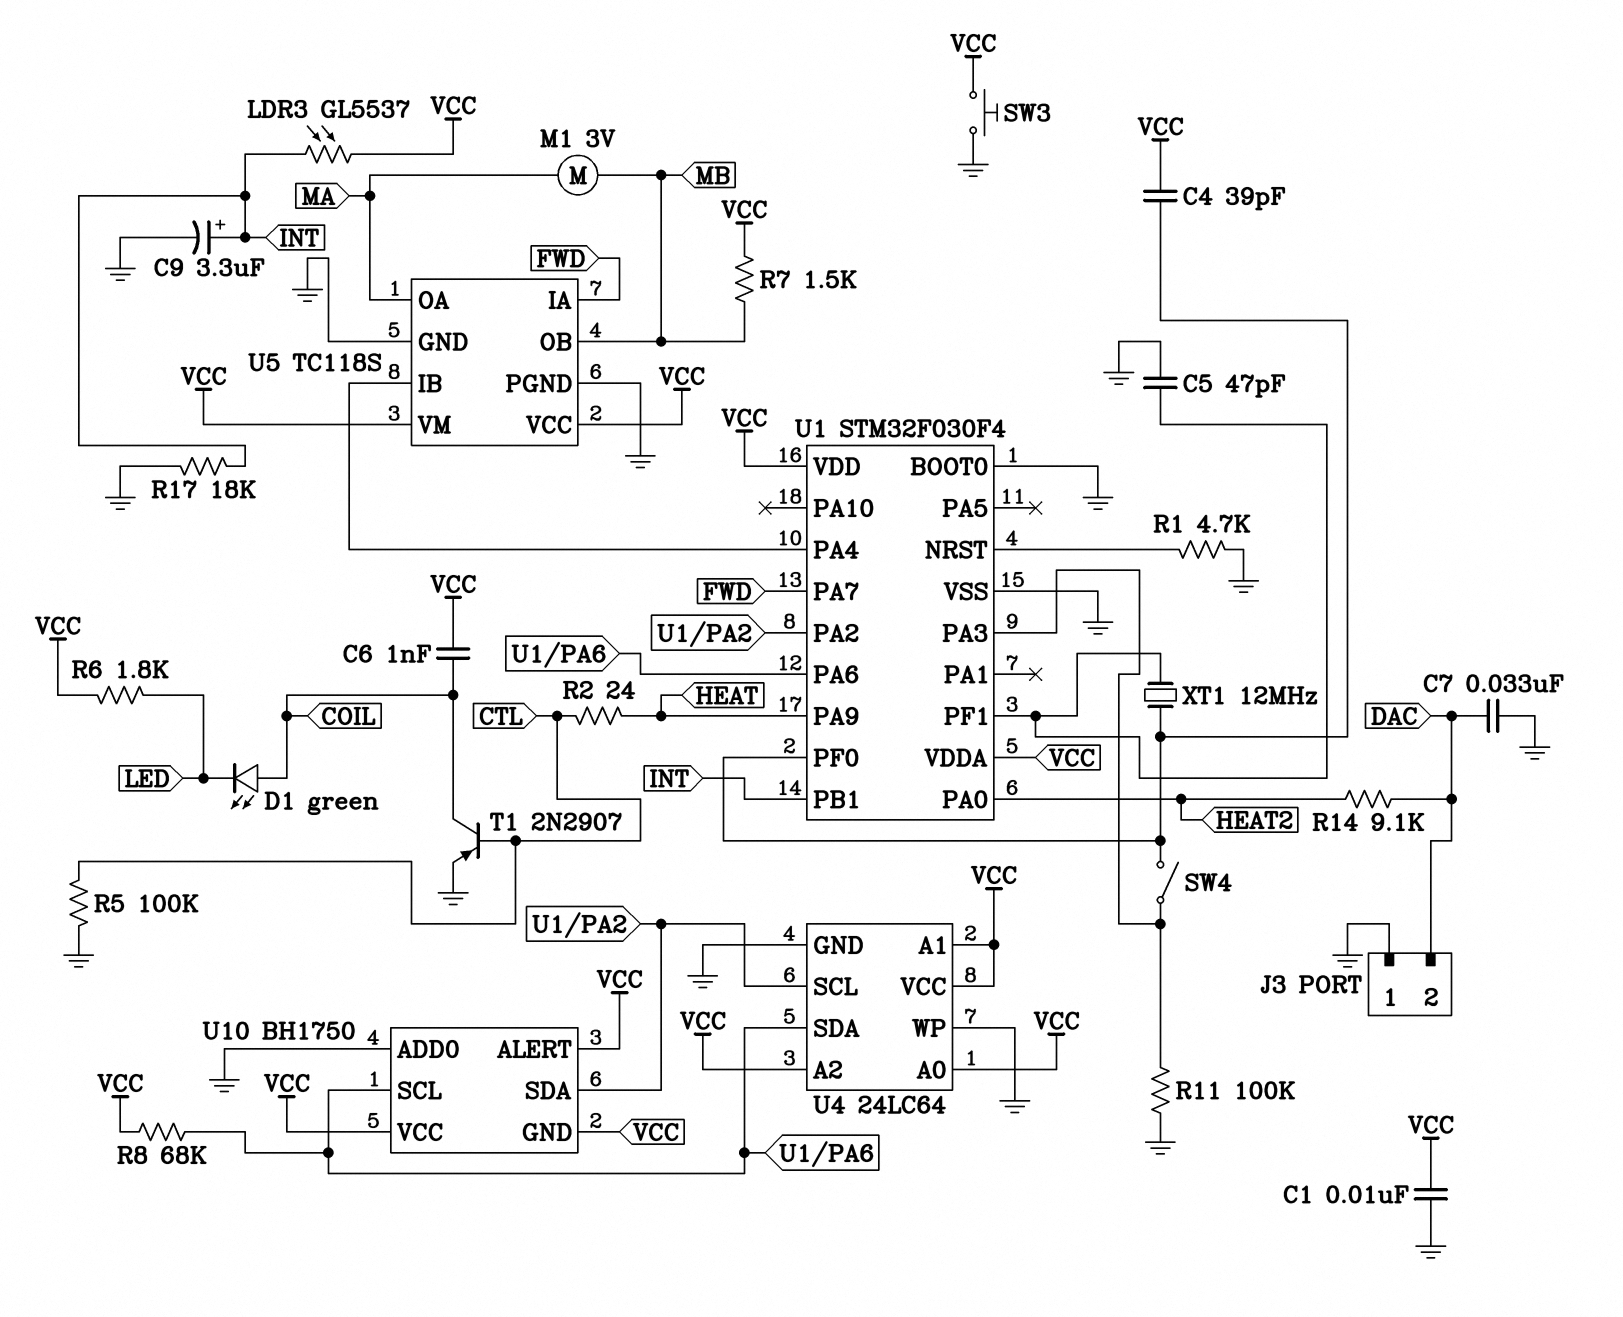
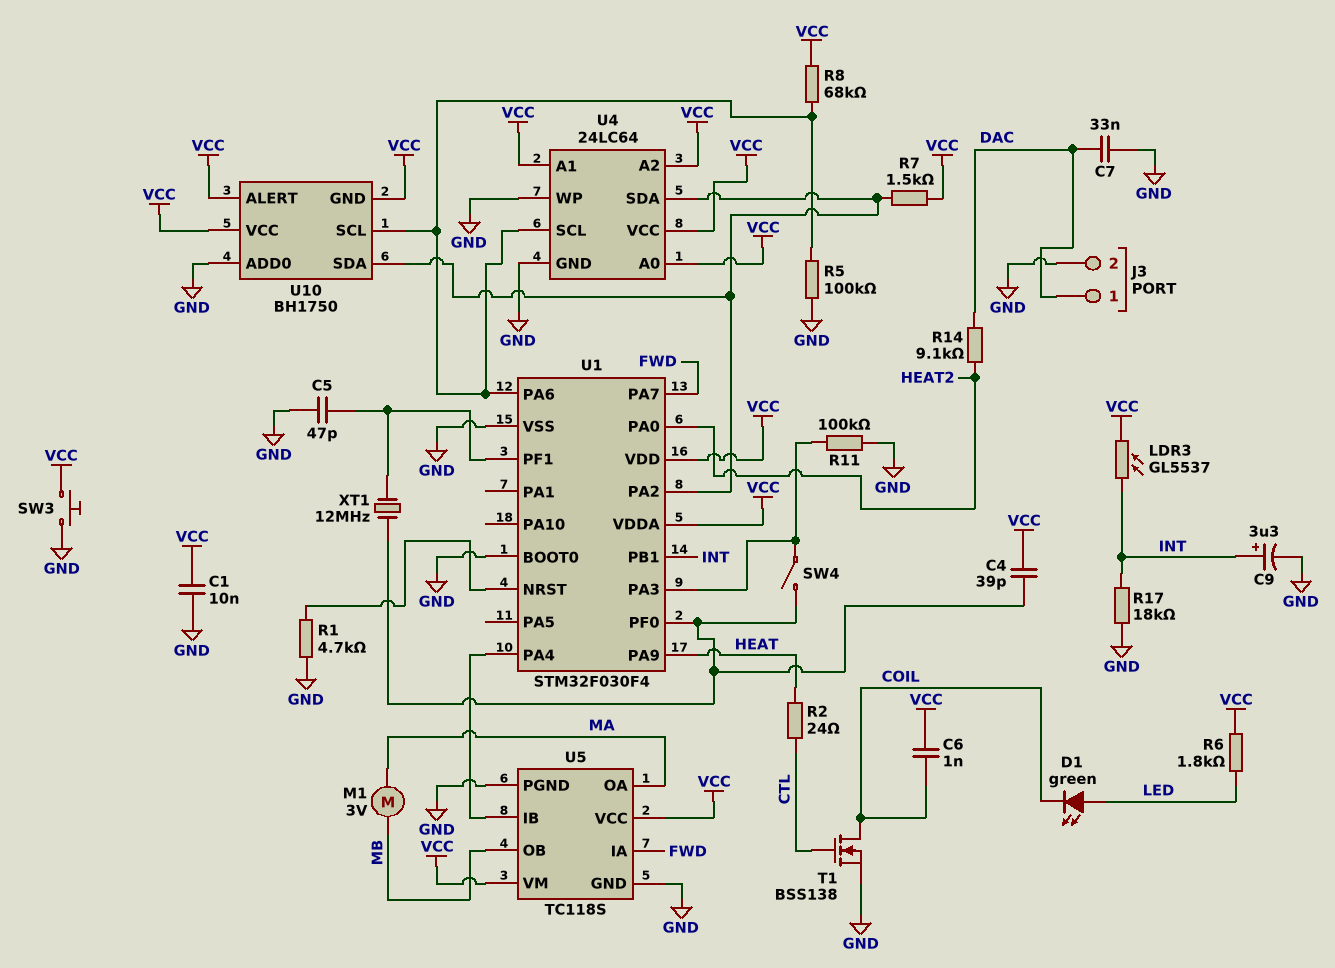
D1: LED green (A COIL, K LED) -> LED green (A LED, K COIL)
J3 pin 1: GND -> DAC
J3 pin 2: DAC -> GND
R5: 100k (CTL, GND) -> 100k (GND, U1/PA6)
R7: 1.5k (MB, VCC) -> 1.5k (U1/PA2, VCC)
T1: PNP 2N2907 (B CTL, C COIL, E GND) -> NMOS BSS138 (G CTL, D COIL, S GND)
U4 pin SCL: U1/PA2 -> U1/PA6
U4 pin SDA: U1/PA6 -> U1/PA2

